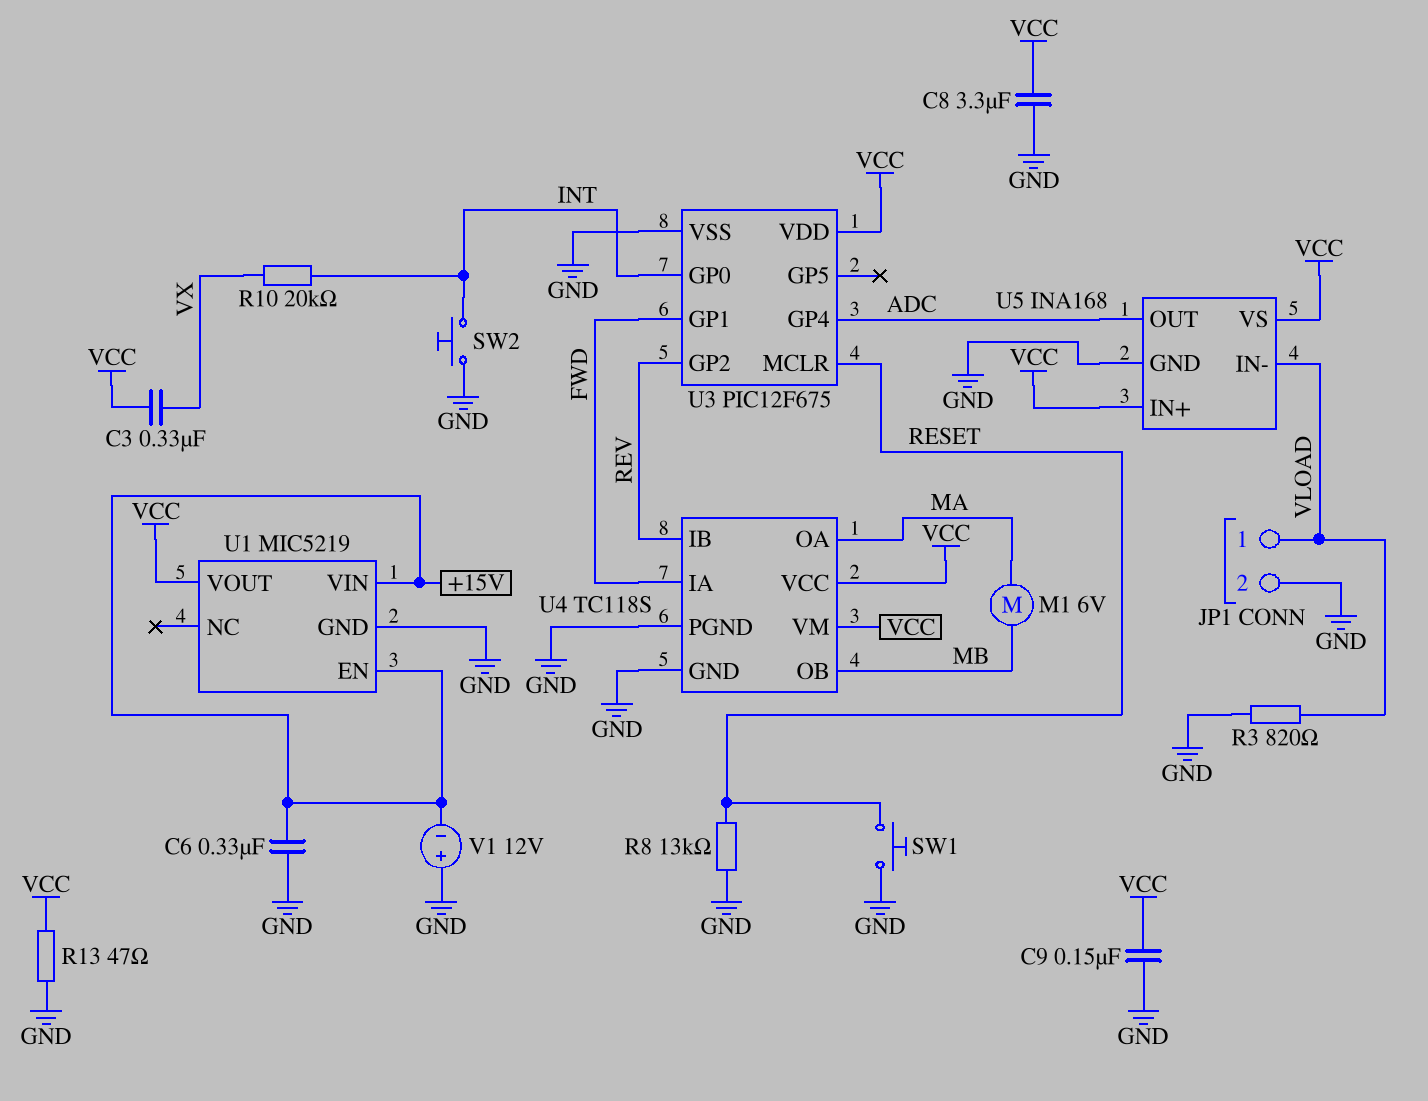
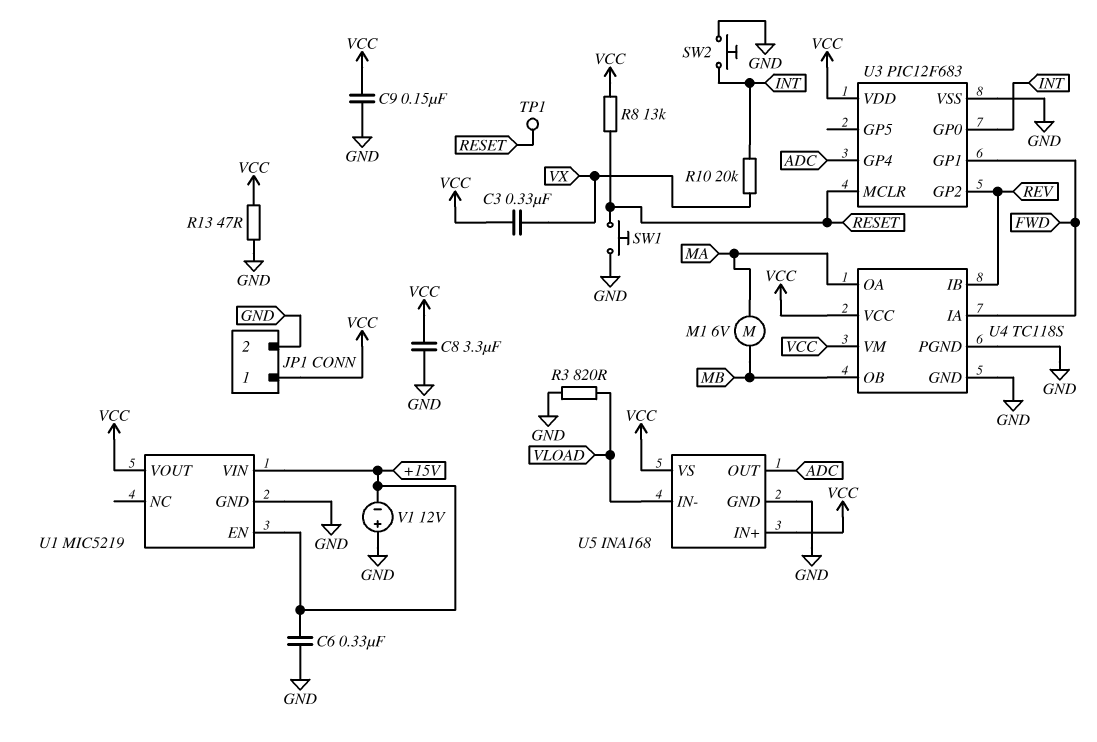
JP1 pin 1: VLOAD -> VCC
R8: 13k (GND, RESET) -> 13k (RESET, VCC)
TP1: none -> test point (RESET)
U3: PIC12F675 -> PIC12F683

